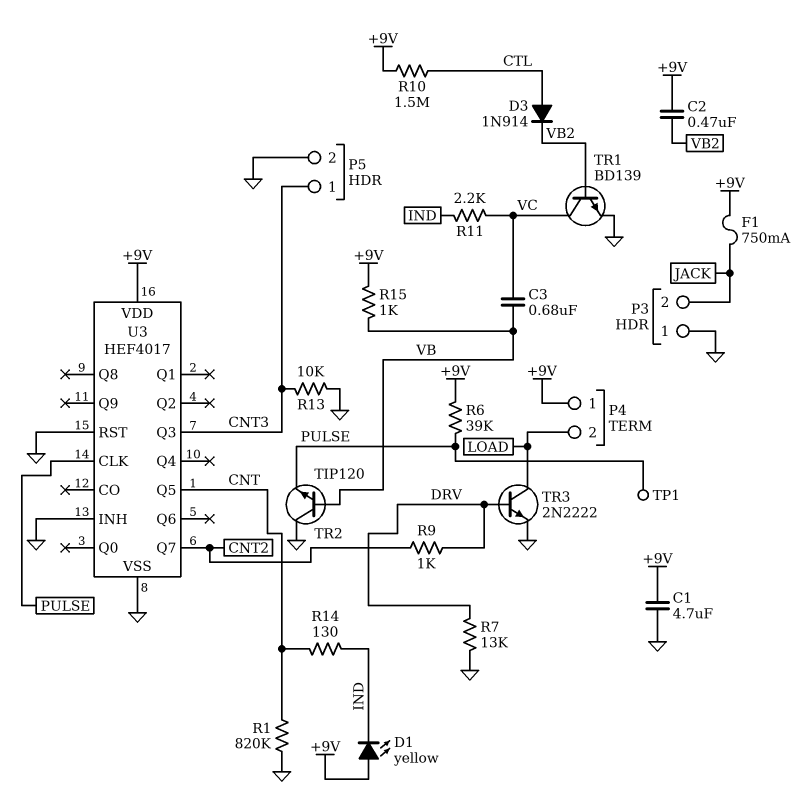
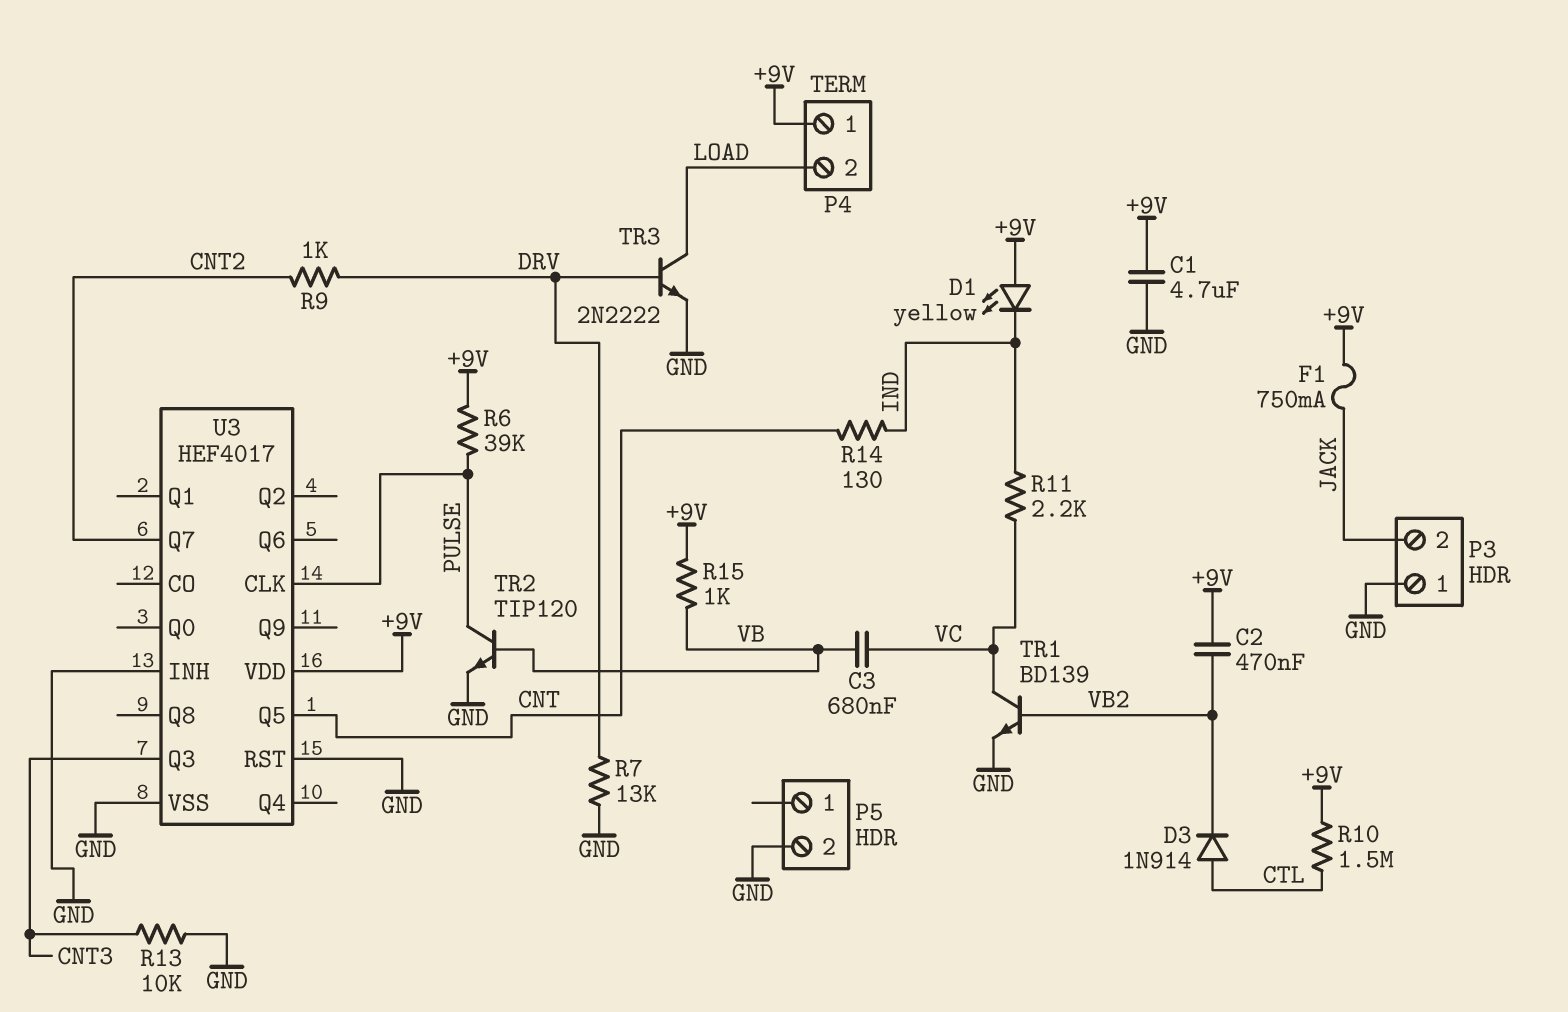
P5 pin 1: CNT3 -> none
R1: 820k (CNT, GND) -> none
TP1: test point (PULSE) -> none
TR2: NPN TIP120 (B VB, C GND, E PULSE) -> NPN TIP120 (B VB, C PULSE, E GND)

